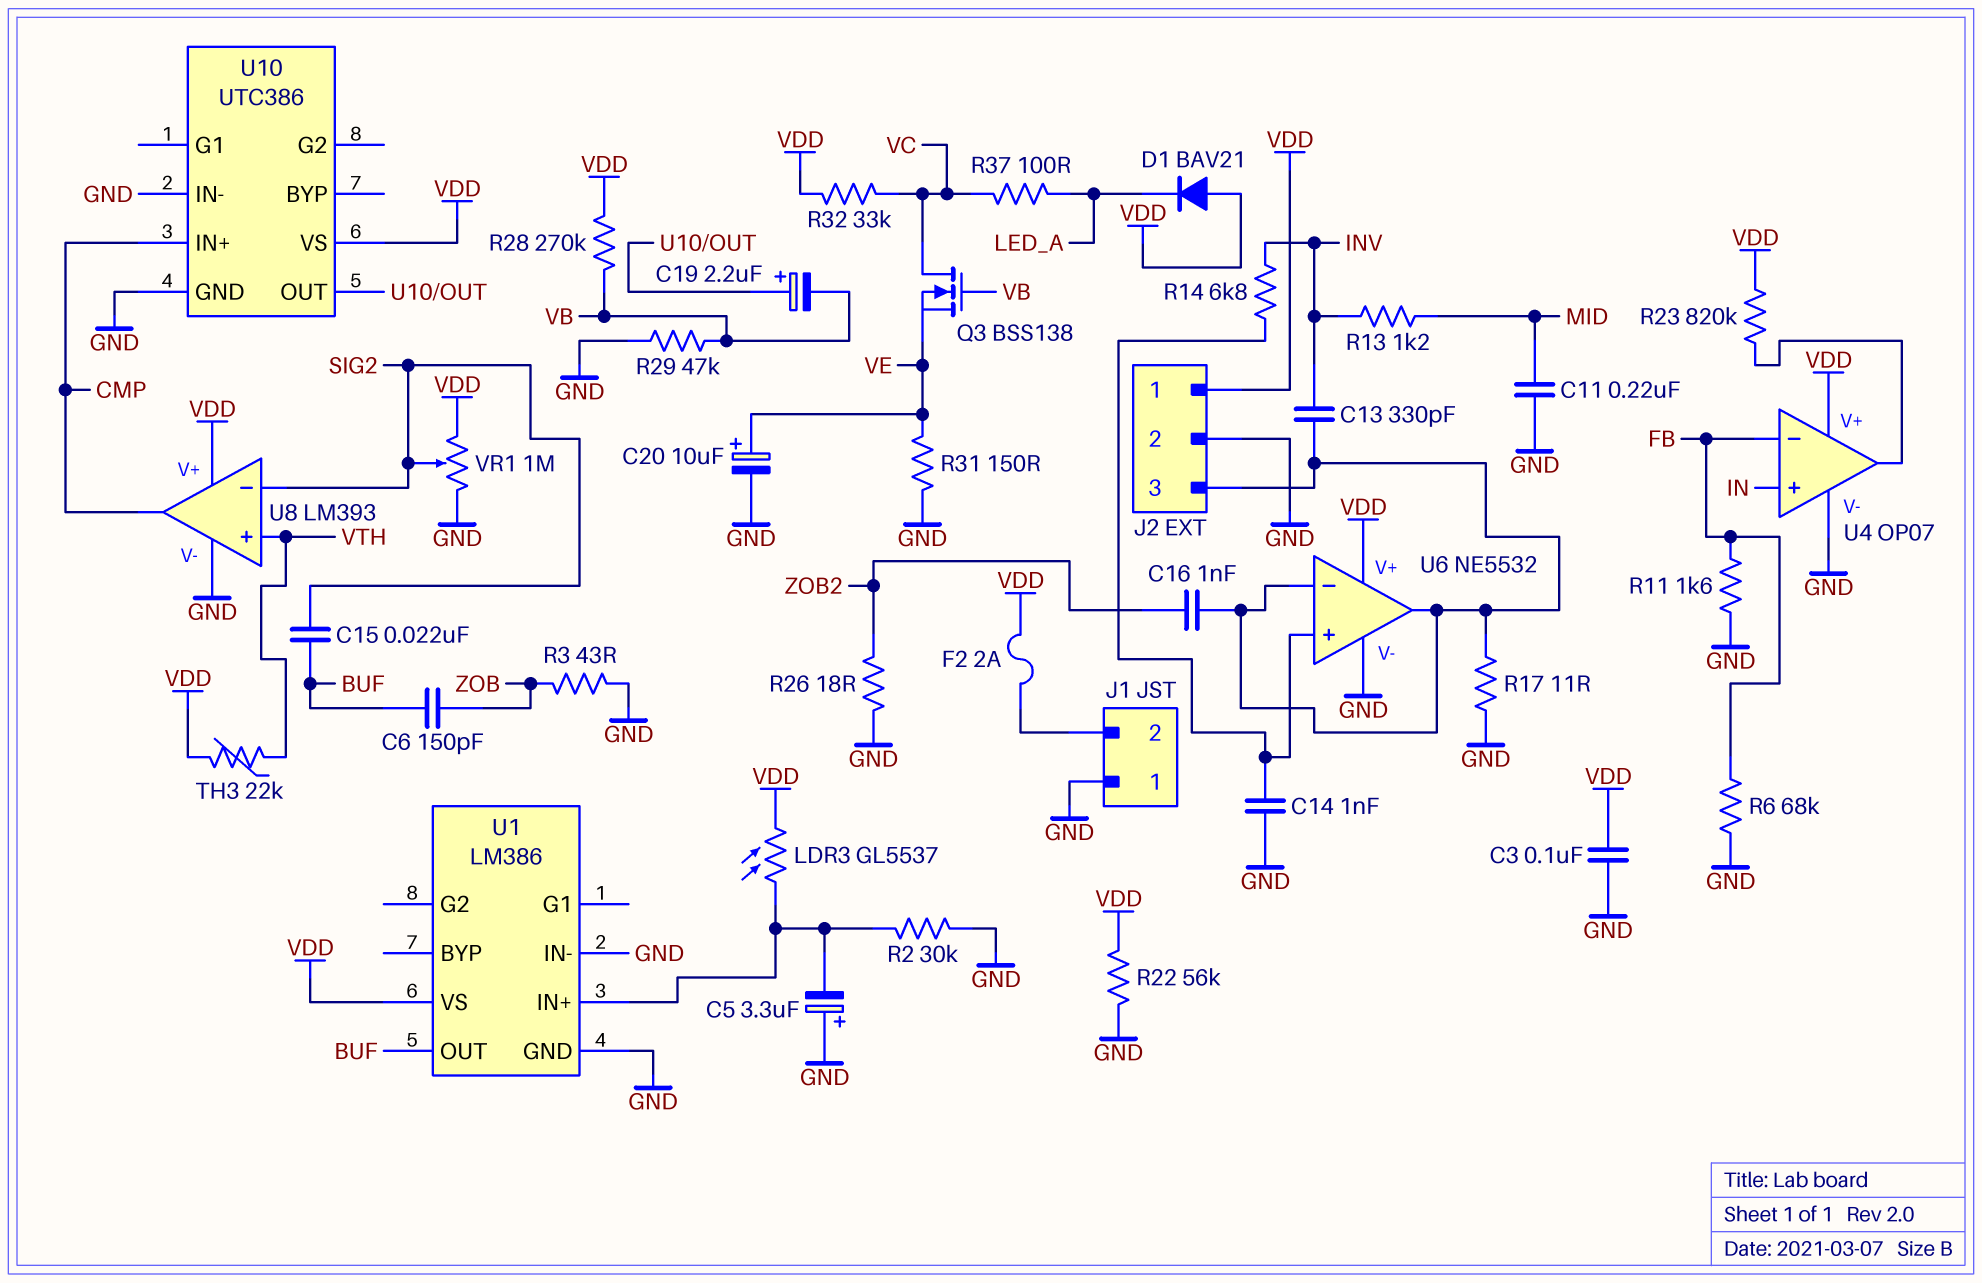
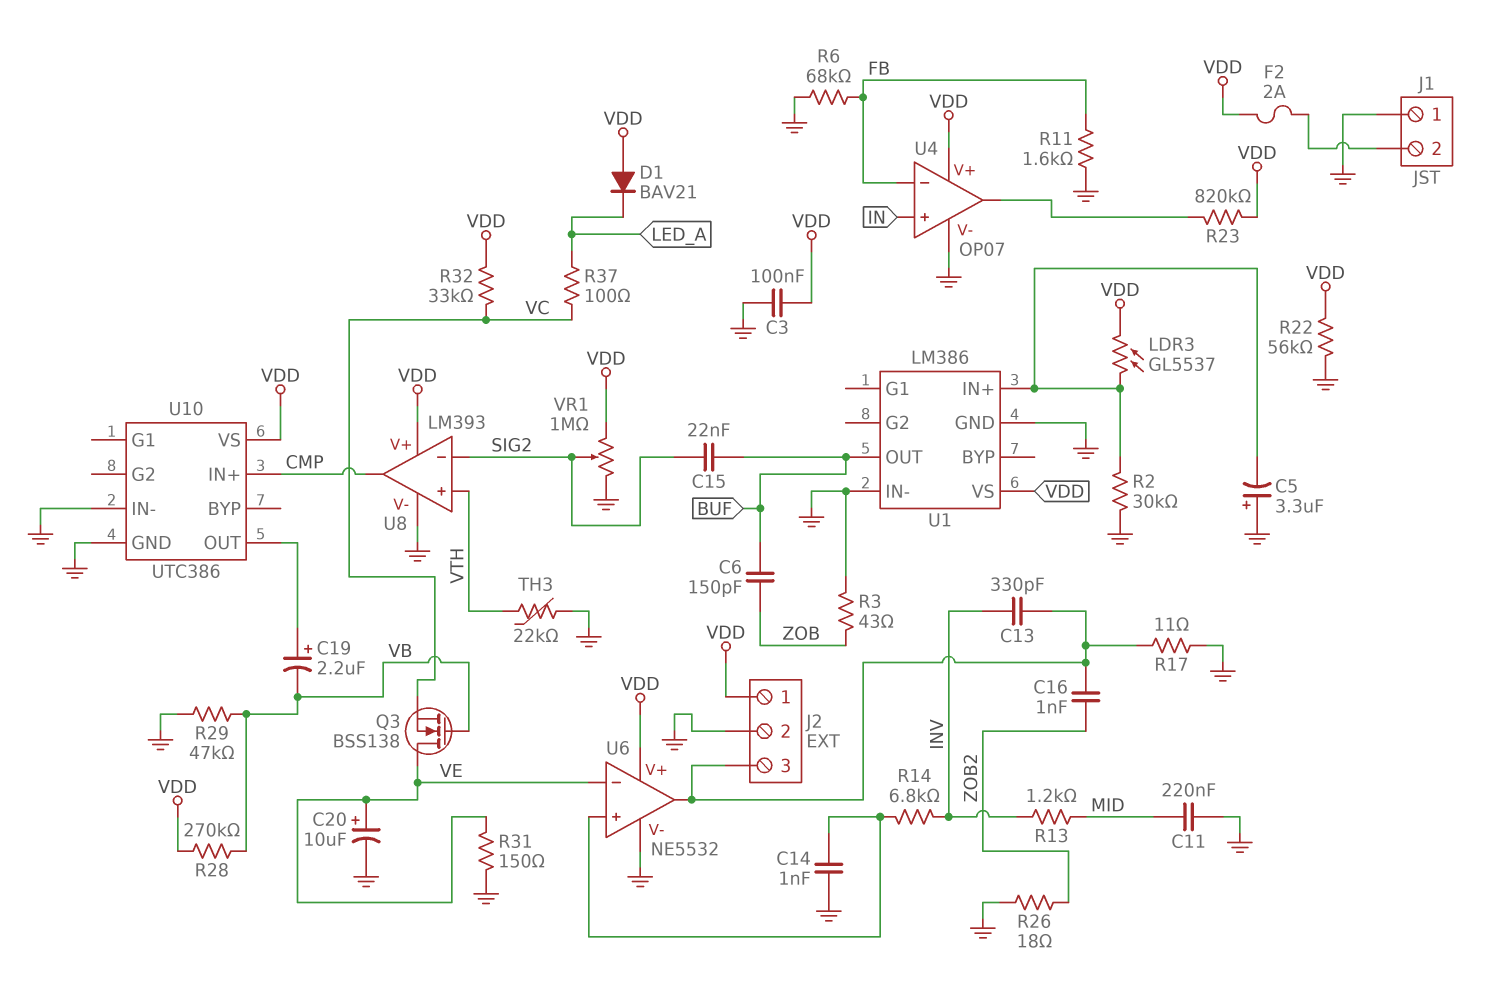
Q3: NMOS BSS138 (G VB, D VC, S VE) -> NMOS BSS138 (G VB, D VE, S VC)
TH3: 22k (VDD, VTH) -> 22k (GND, VTH)
U6 pin in-: J2/3 -> VE

